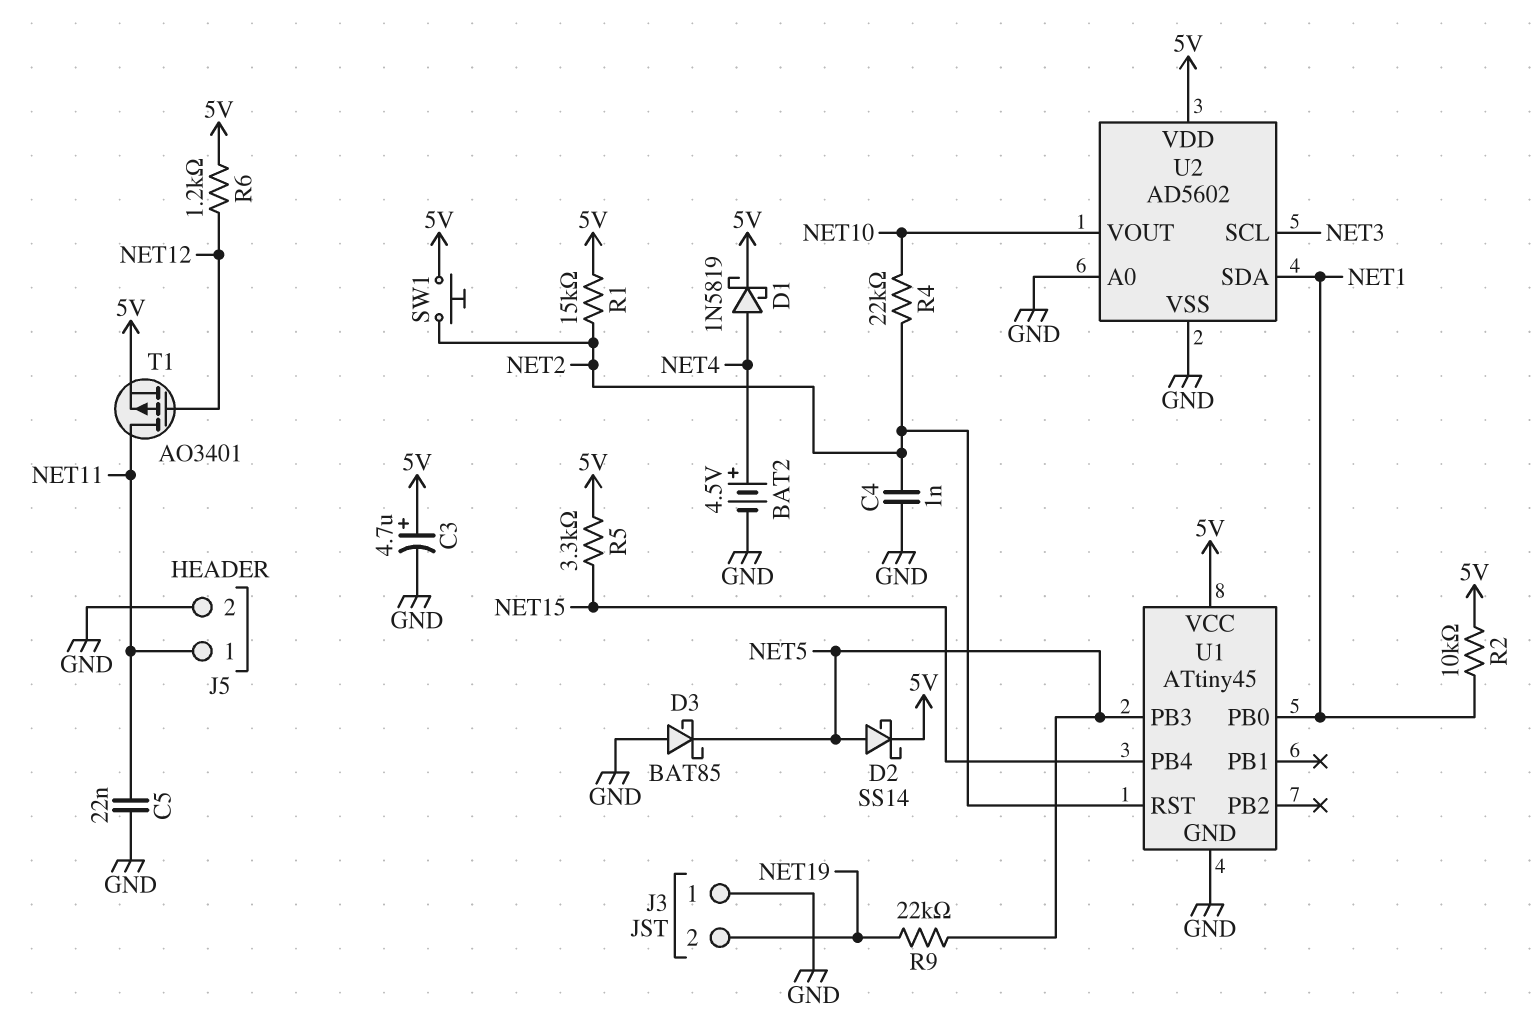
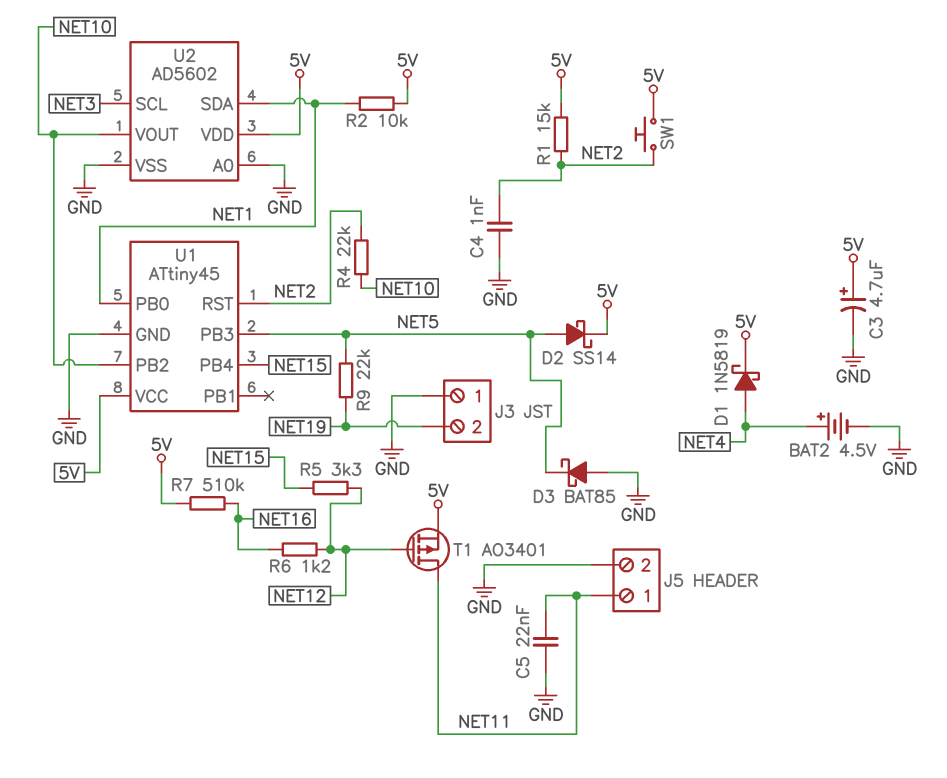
R5: 3.3k (5V, NET15) -> 3.3k (NET12, NET15)
R6: 1.2k (5V, NET12) -> 1.2k (NET12, NET16)
R7: none -> 510k (5V, NET16)
U1 pin PB2: none -> NET10

